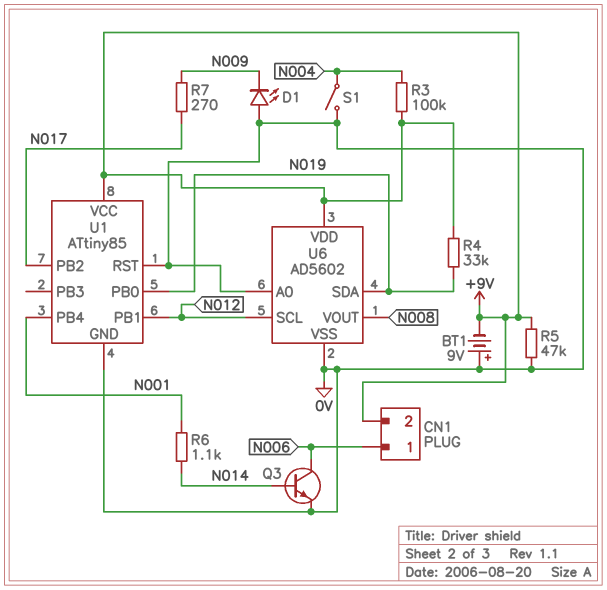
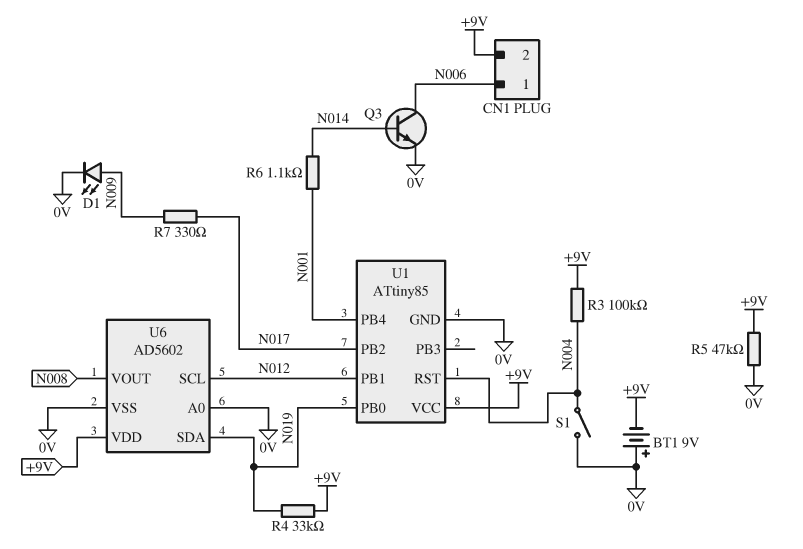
D1: LED (A 0V, K N009) -> LED (A N009, K 0V)
R7: 270 (N009, N017) -> 330 (N009, N017)
U1 pin RST: 0V -> N004

